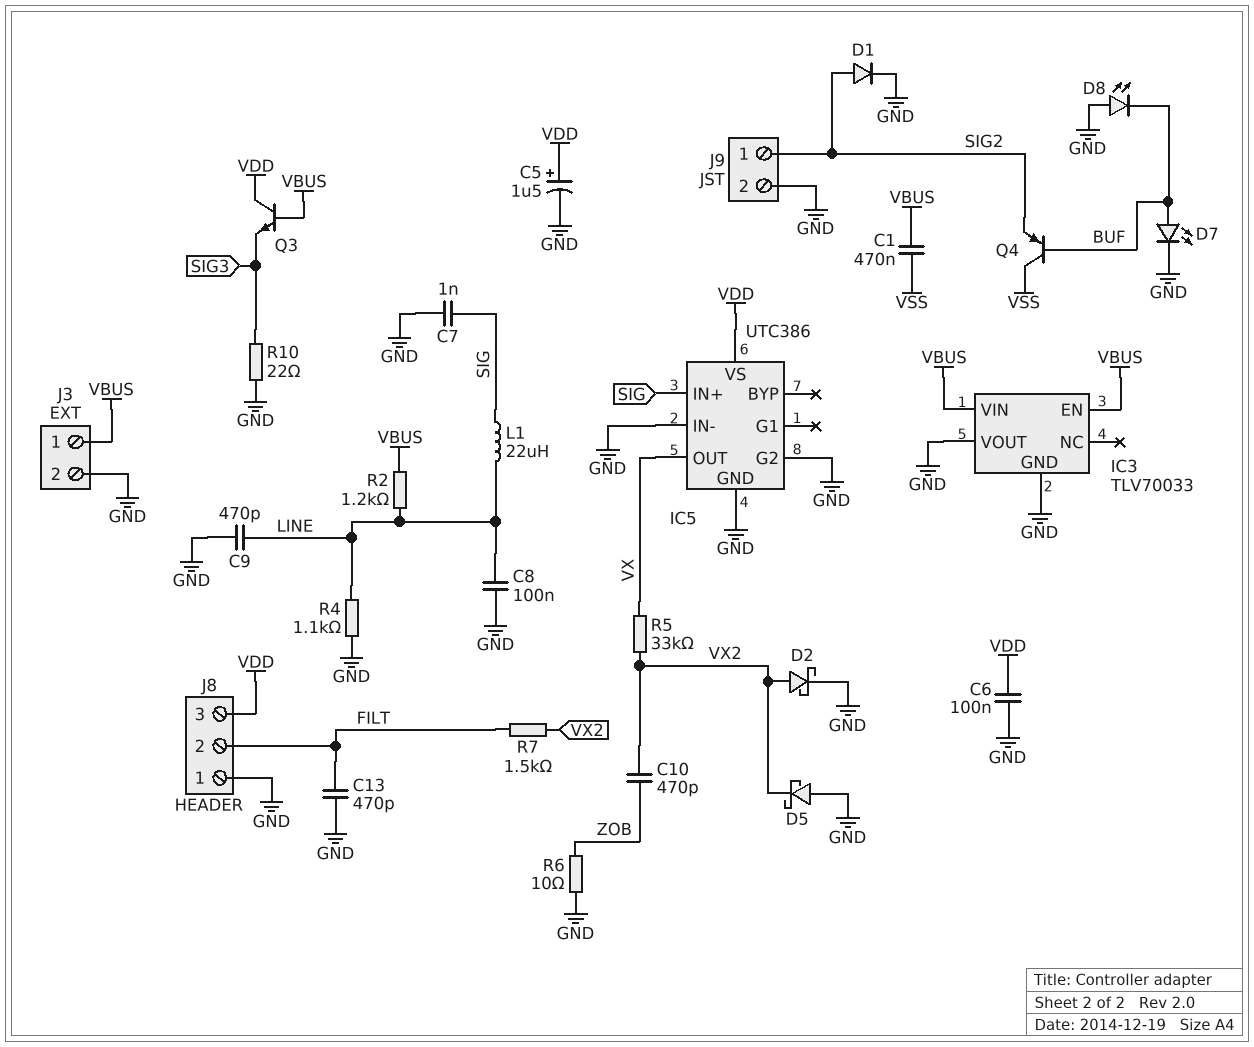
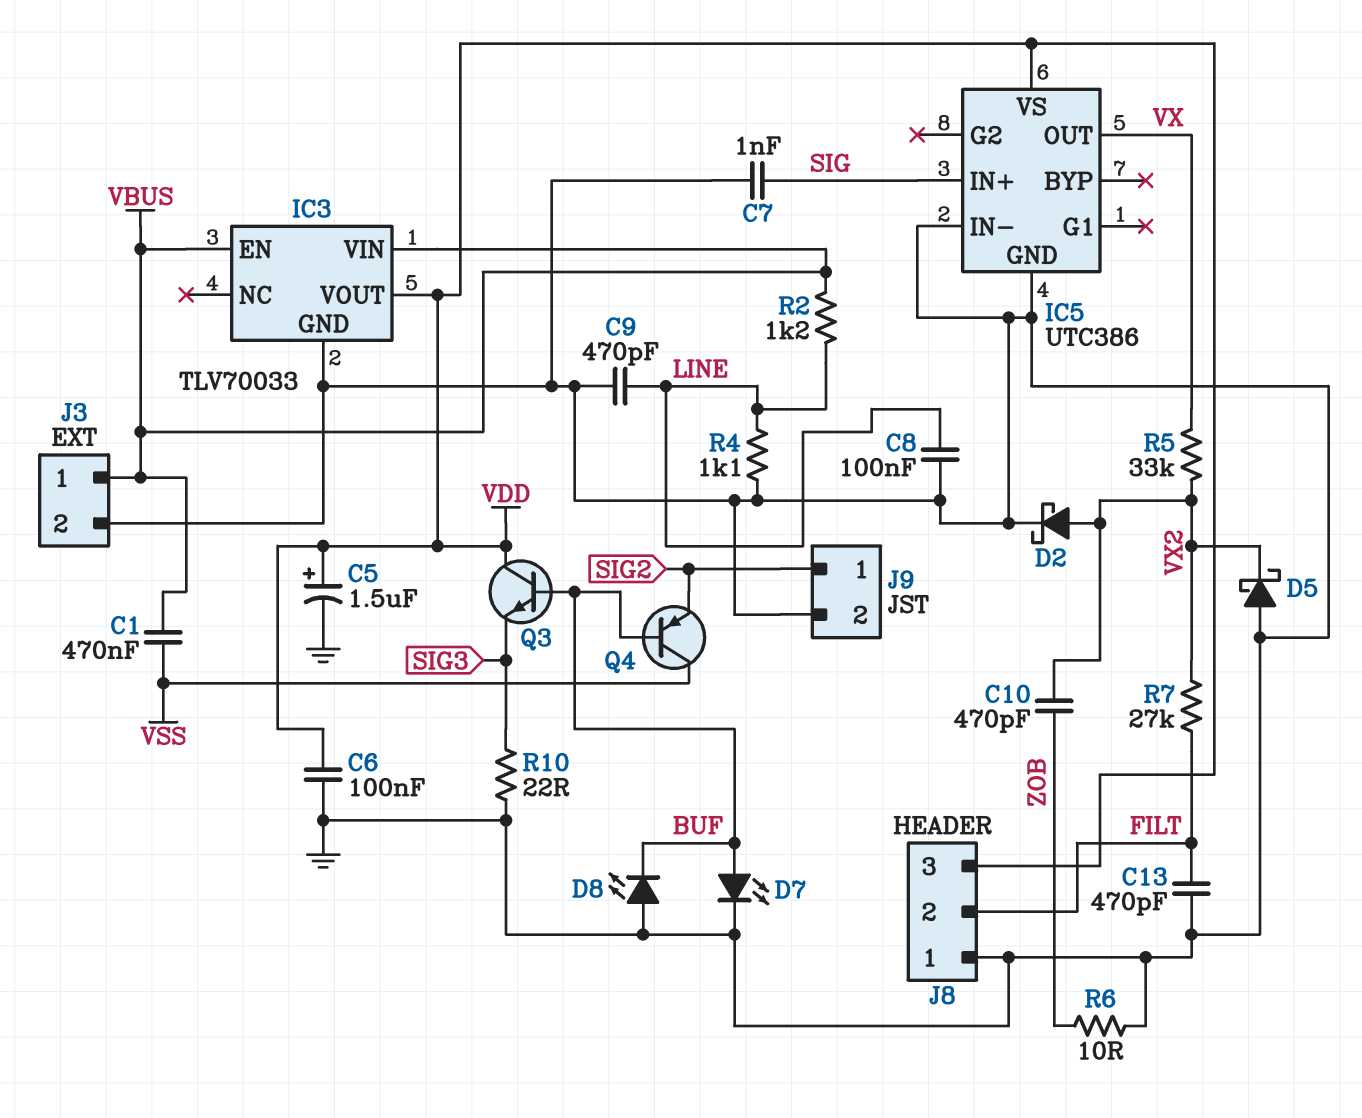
D1: diode (A SIG2, K GND) -> none
IC3 pin VOUT: GND -> VDD
IC5 pin G2: GND -> none
L1: 22uH (LINE, SIG) -> none
Q3: NPN (B VBUS, C VDD, E SIG3) -> NPN (B BUF, C VDD, E SIG3)
R7: 1.5k (FILT, VX2) -> 27k (FILT, VX2)

